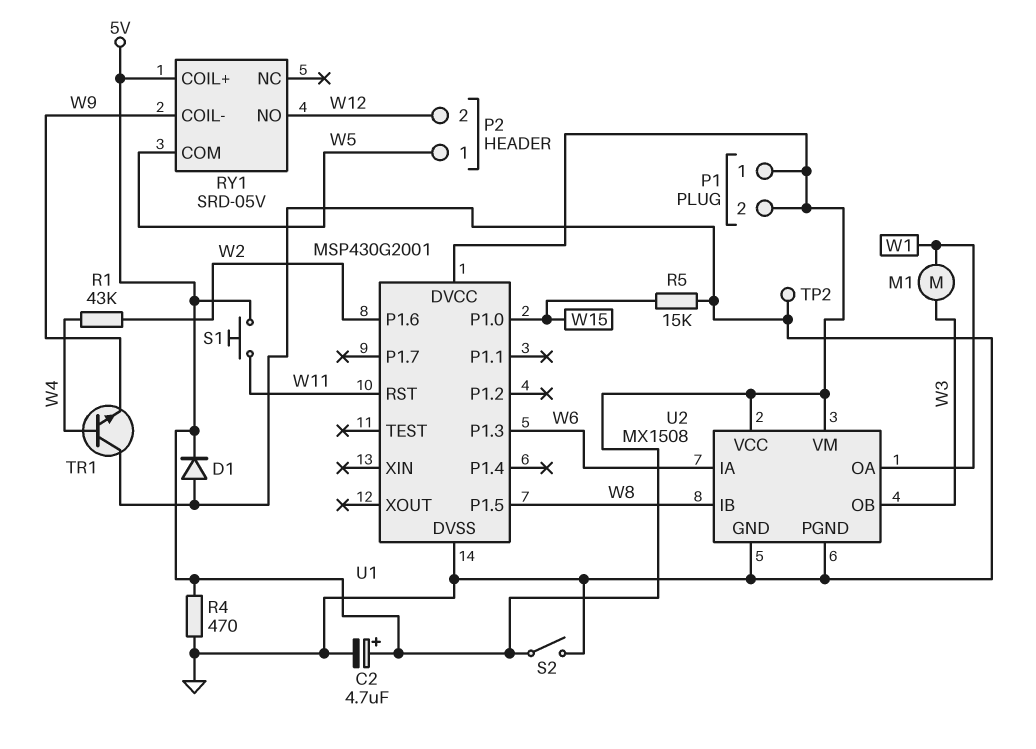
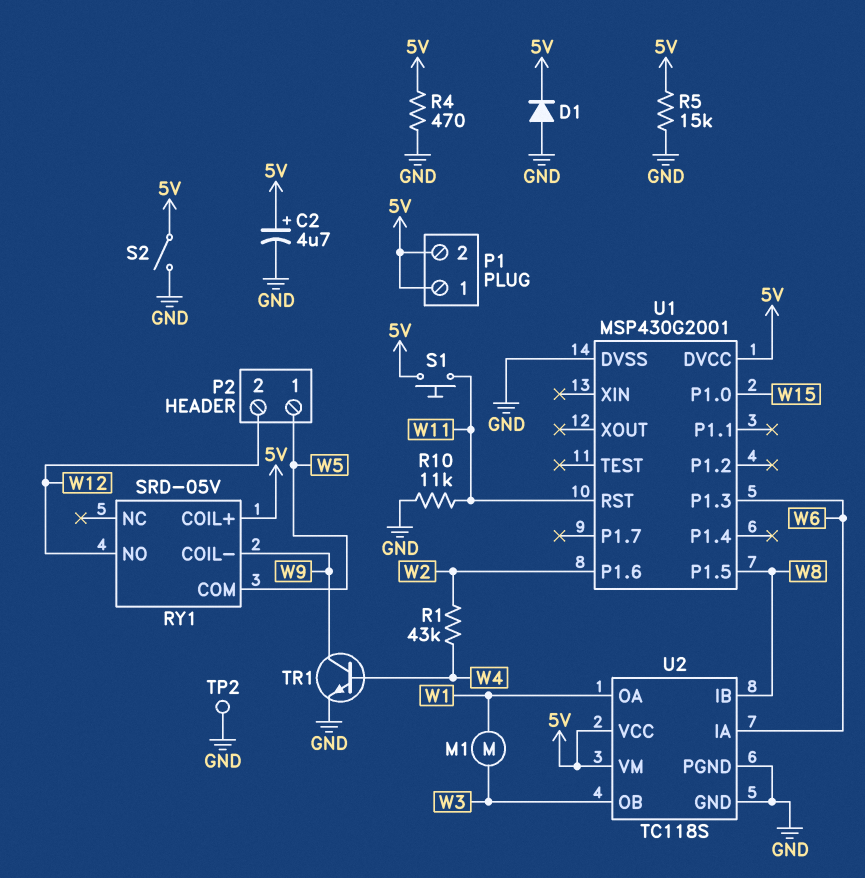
R5: 15k (GND, W15) -> 15k (5V, GND)
R10: none -> 11k (GND, W11)
TR1: NPN (B W4, C GND, E W9) -> NPN (B W4, C W9, E GND)
U2: MX1508 -> TC118S

